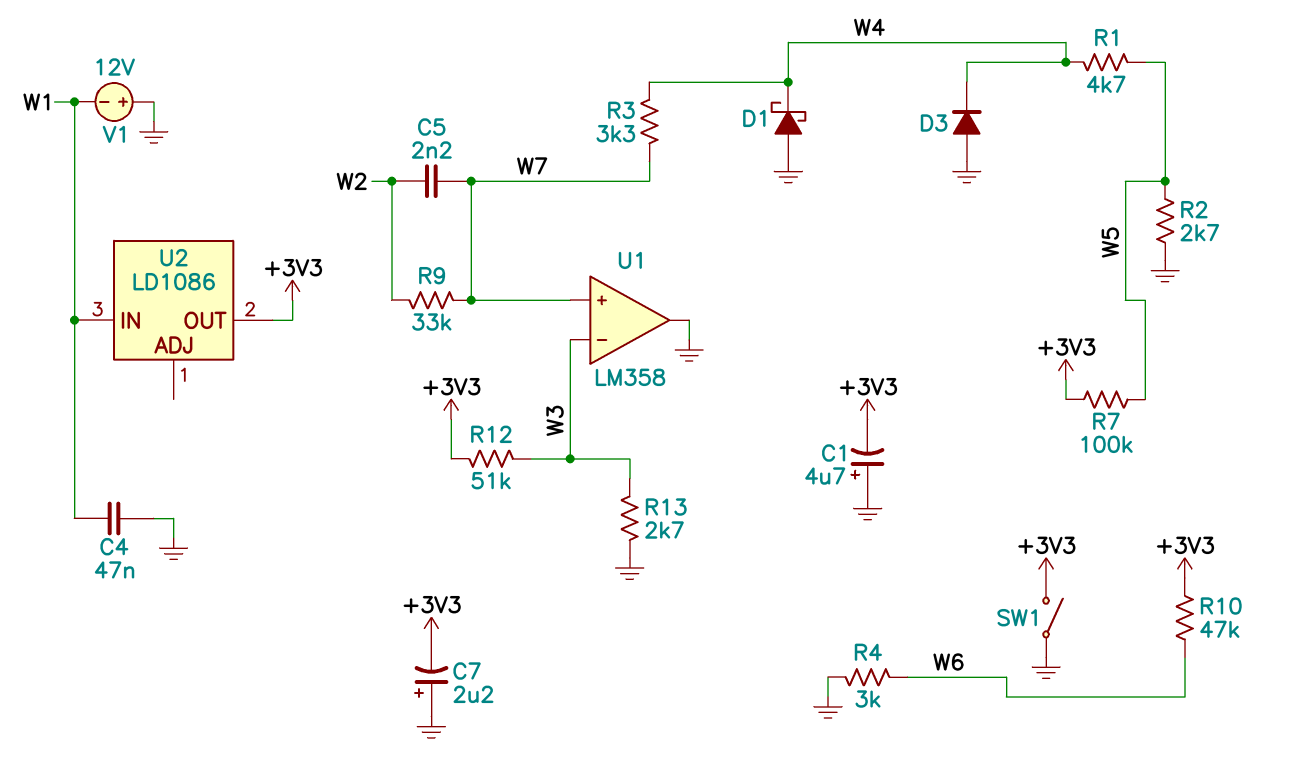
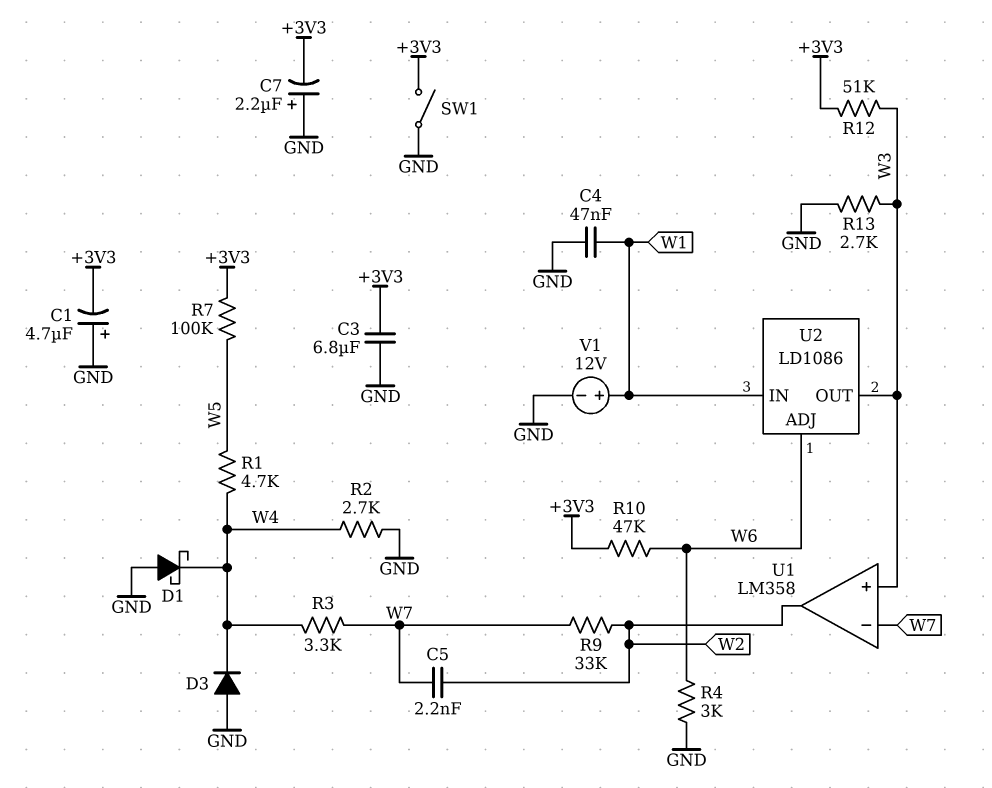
C3: none -> 6.8uF (+3V3, GND)
R2: 2.7k (GND, W5) -> 2.7k (GND, W4)
U1 pin in+: W7 -> W3
U1 pin in-: W3 -> W7
U1 pin out: GND -> W2
U2 pin ADJ: none -> W6
U2 pin OUT: +3V3 -> W3
V1: 12V (plus GND, minus W1) -> 12V (plus W1, minus GND)

